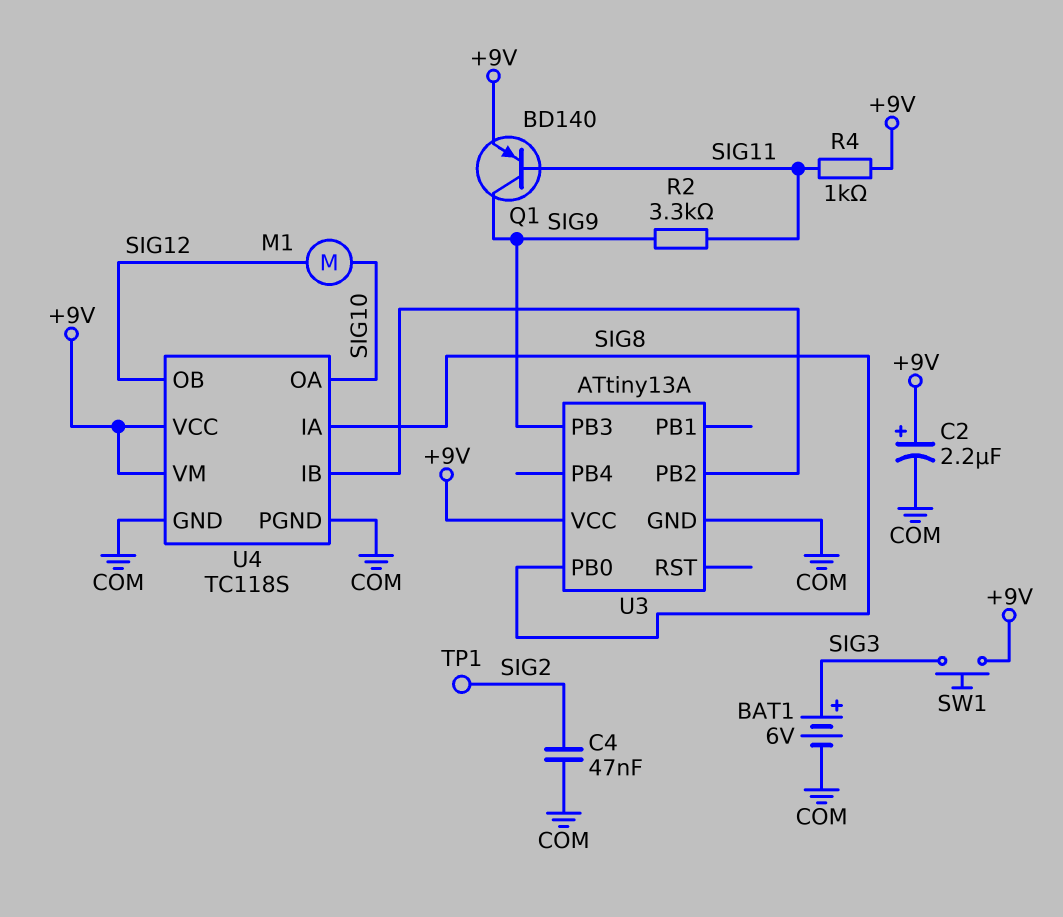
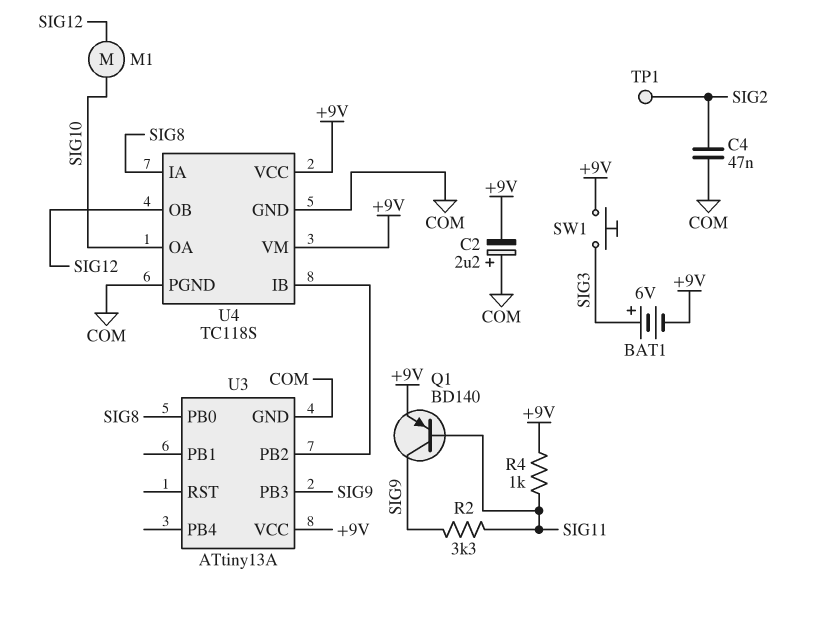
BAT1: 6V (plus SIG3, minus COM) -> 6V (plus SIG3, minus +9V)
C2: 2.2uF (plus +9V, minus COM) -> 2.2uF (plus COM, minus +9V)

